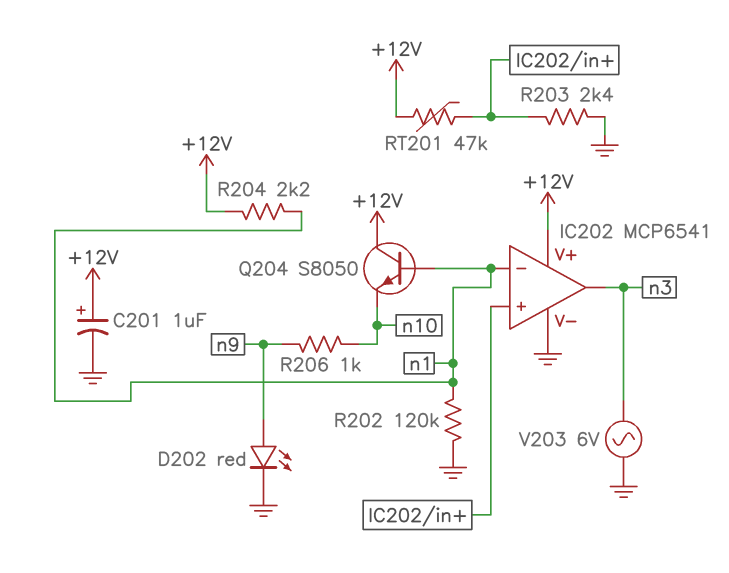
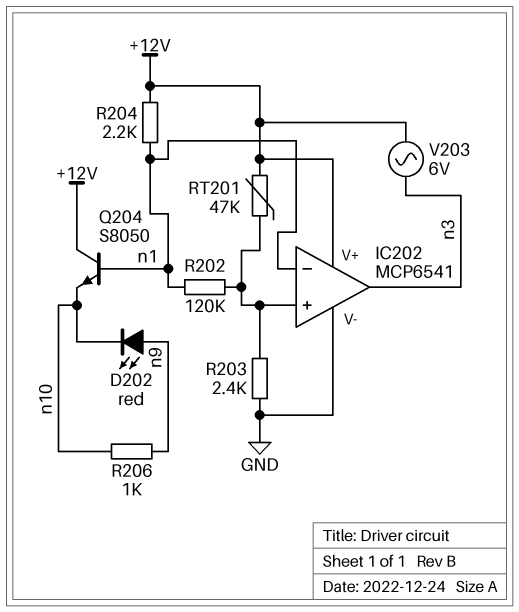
C201: 1uF (plus +12V, minus GND) -> none
D202: LED red (A n9, K GND) -> LED red (A n9, K n10)
R202: 120k (GND, n1) -> 120k (IC202/in+, n1)
V203: AC 6V (GND, n3) -> AC 6V (+12V, n3)

